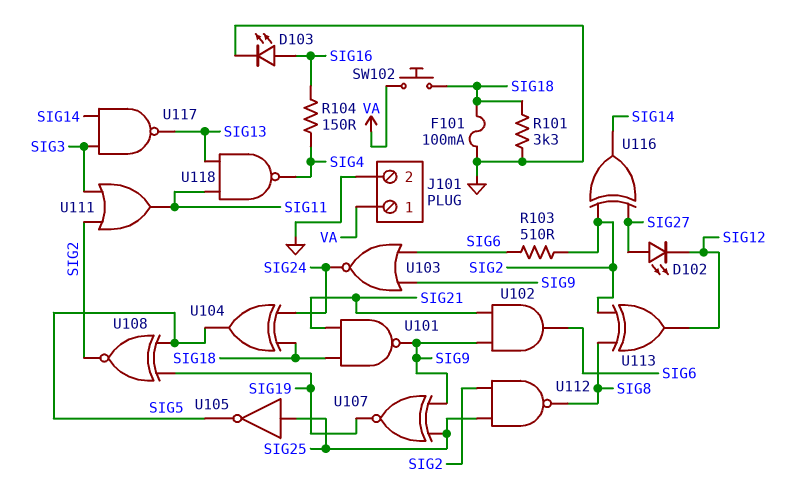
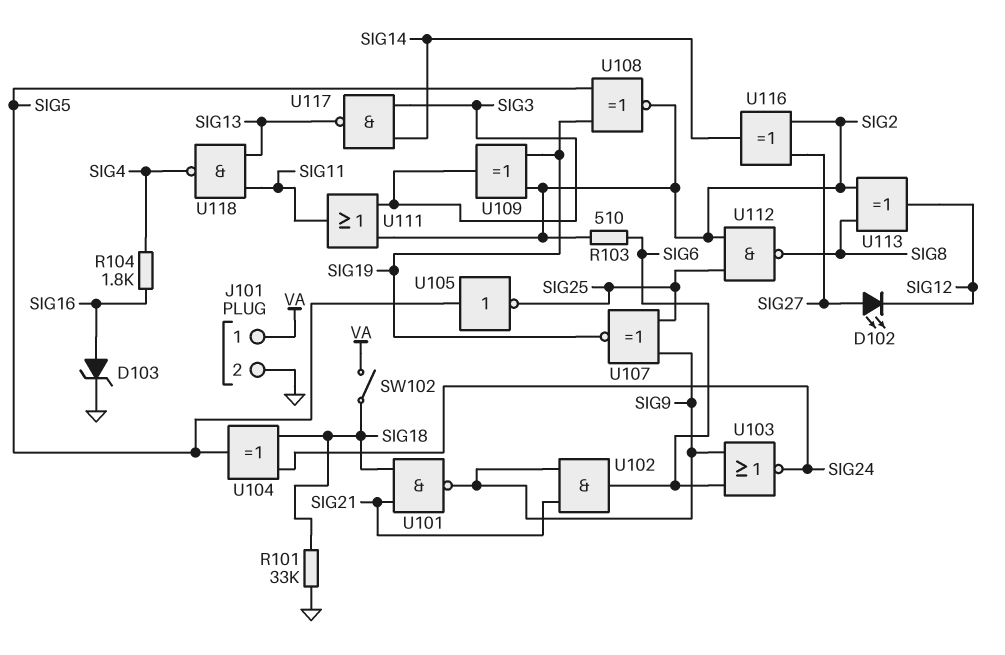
D103: LED (A SIG16, K GND) -> zener (A SIG16, K GND)
F101: 100mA (GND, SIG18) -> none
R101: 3.3k (GND, SIG18) -> 33k (GND, SIG18)
R104: 150 (SIG4, SIG16) -> 1.8k (SIG4, SIG16)
SW102: button (SIG18, VA) -> switch (SIG18, VA)
U105: NOT (in SIG25, out SIG5) -> NOT (in SIG5, out SIG25)
U109: none -> XOR (in SIG2, in SIG19, out SIG3)

